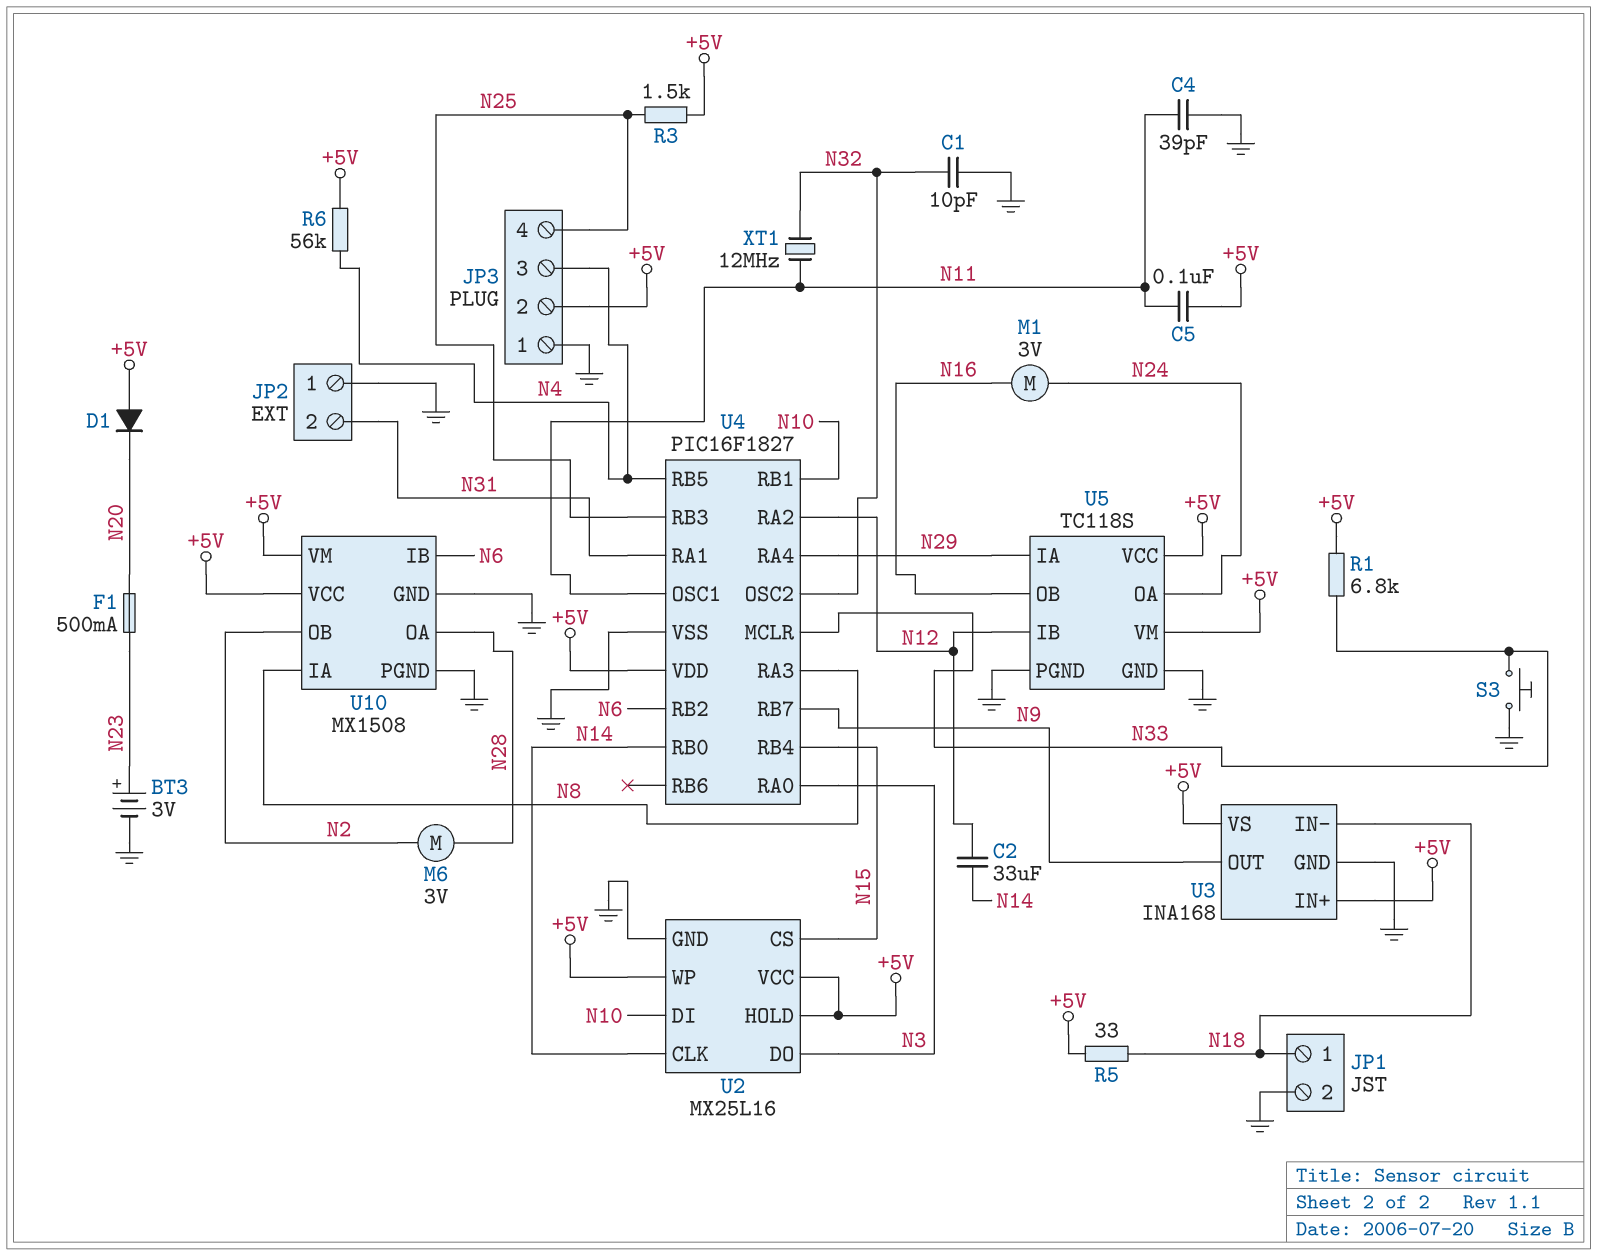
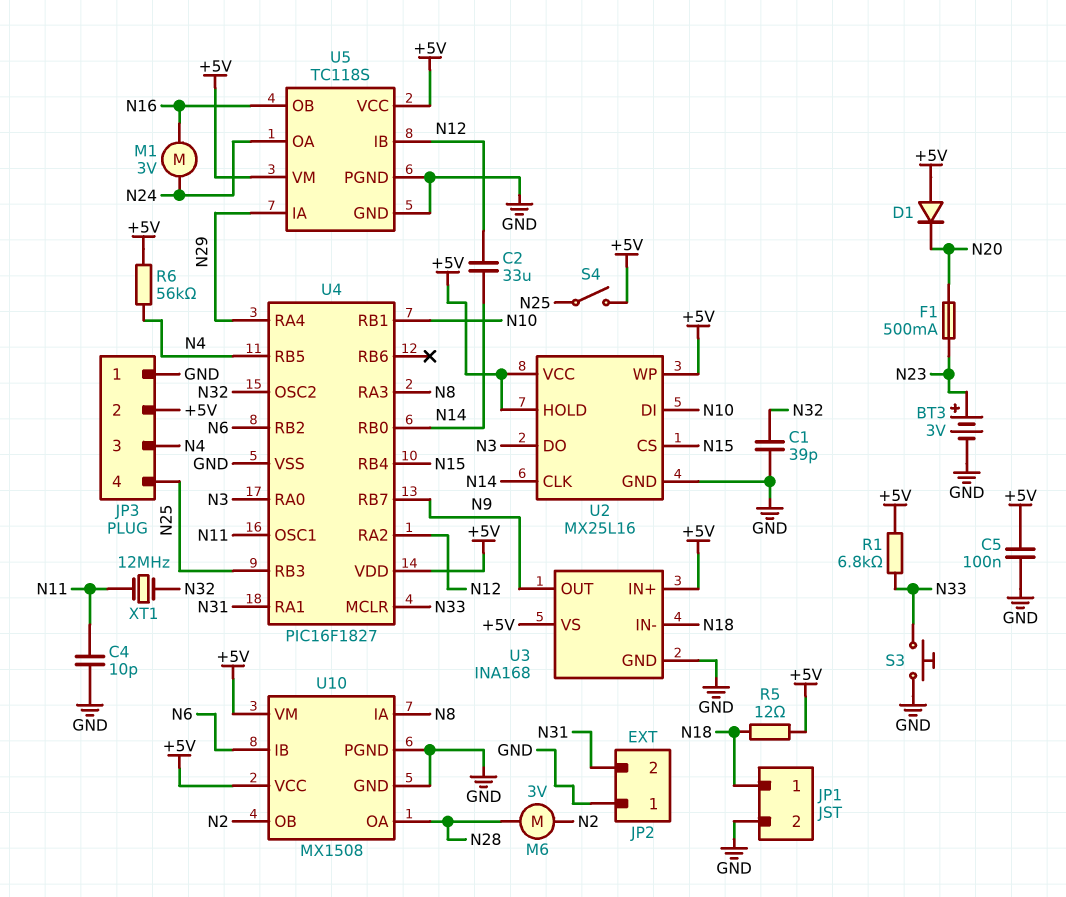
C1: 10pF (GND, N32) -> 39pF (GND, N32)
C4: 39pF (GND, N11) -> 10pF (GND, N11)
C5: 100nF (+5V, N11) -> 100nF (+5V, GND)
R3: 1.5k (+5V, N25) -> none
R5: 33 (+5V, N18) -> 12 (+5V, N18)
S4: none -> switch (+5V, N25)

